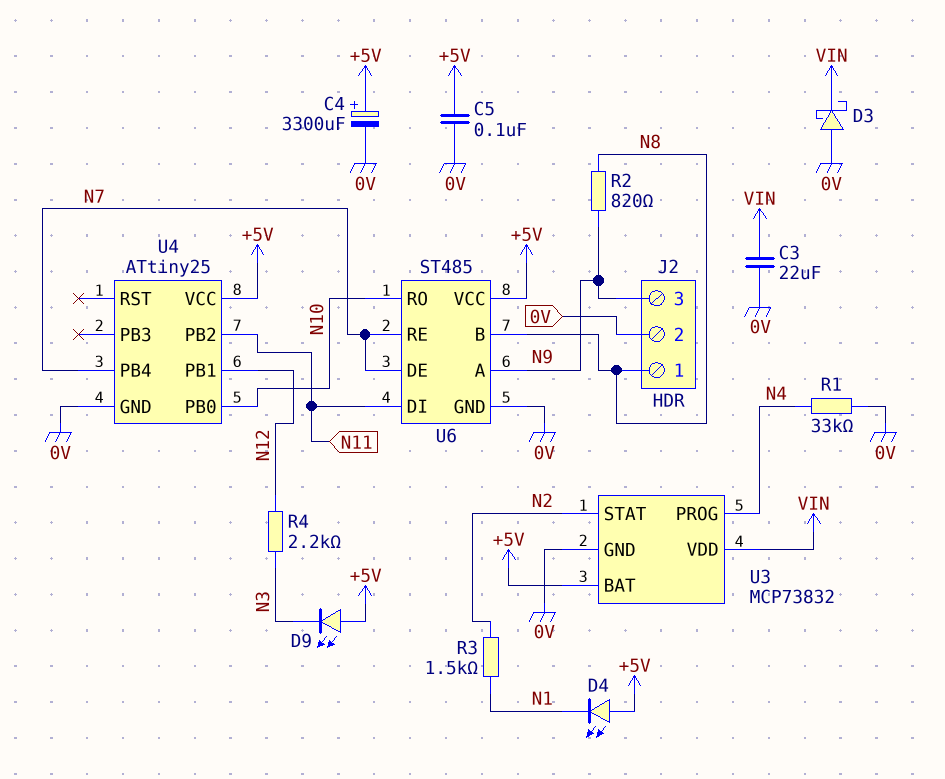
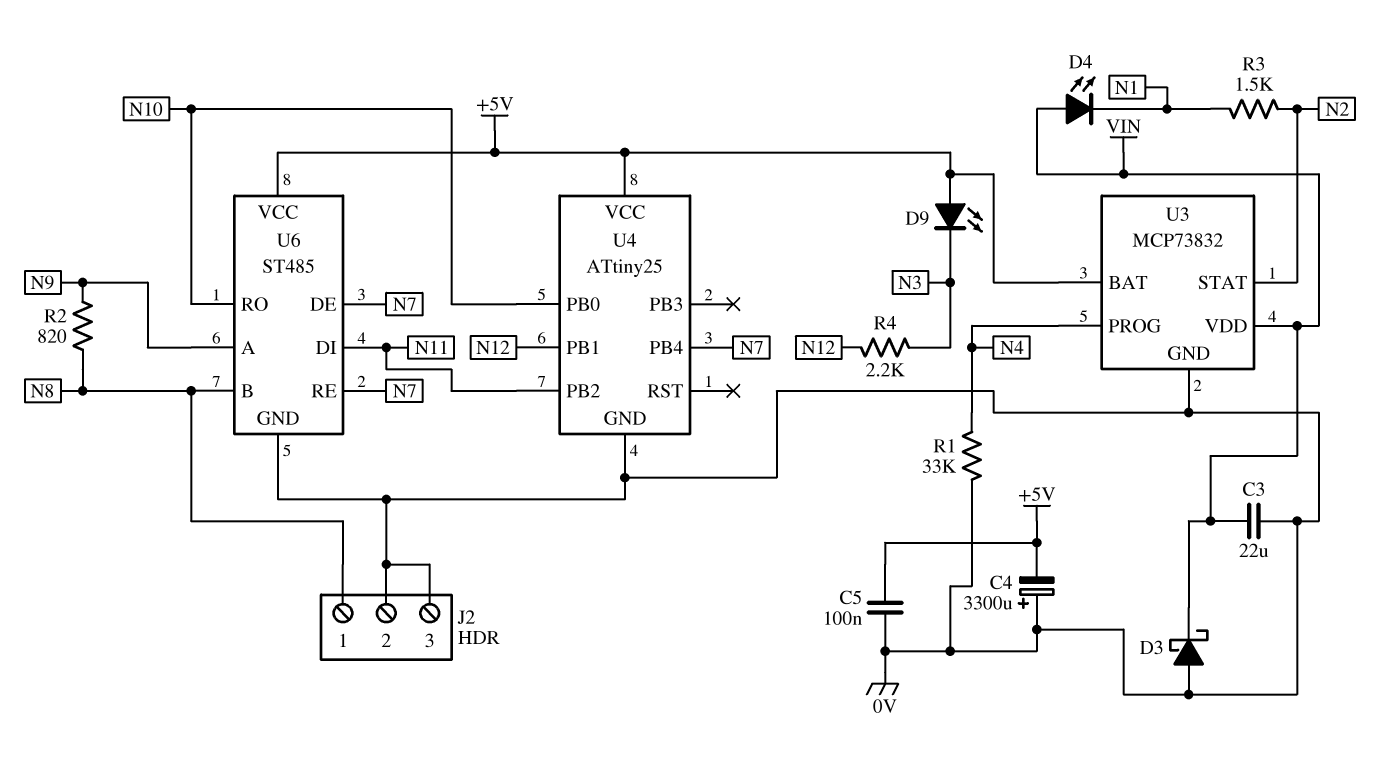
C4: 3300uF (plus +5V, minus 0V) -> 3300uF (plus 0V, minus +5V)
D4: LED (A +5V, K N1) -> LED (A VIN, K N1)
J2 pin 3: N9 -> 0V

